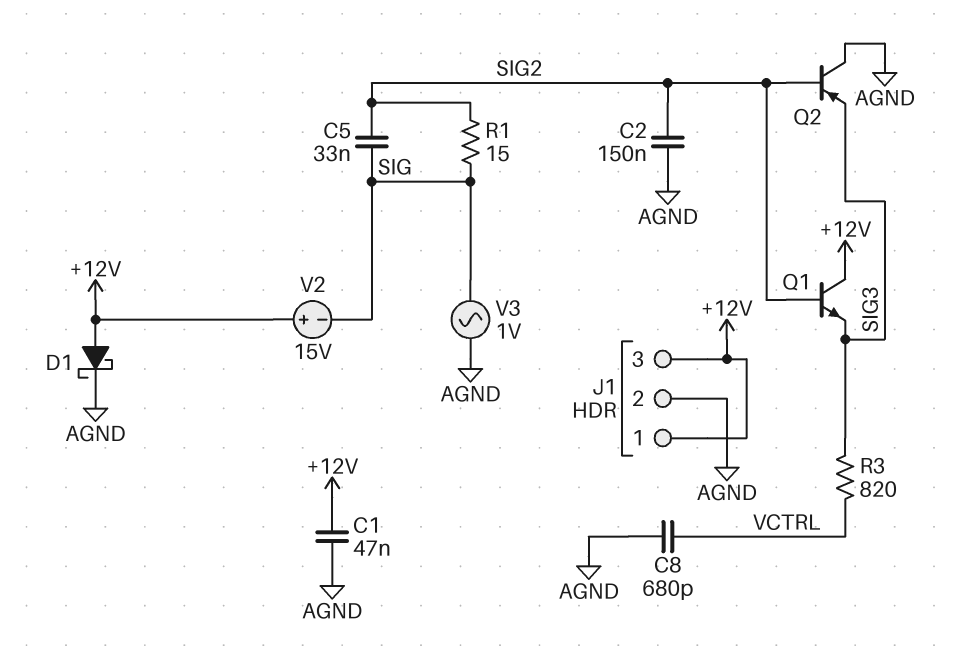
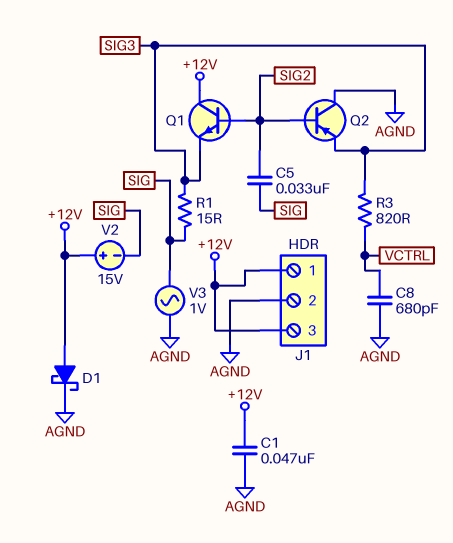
C2: 150nF (AGND, SIG2) -> none
R1: 15 (SIG, SIG2) -> 15 (SIG, SIG3)

